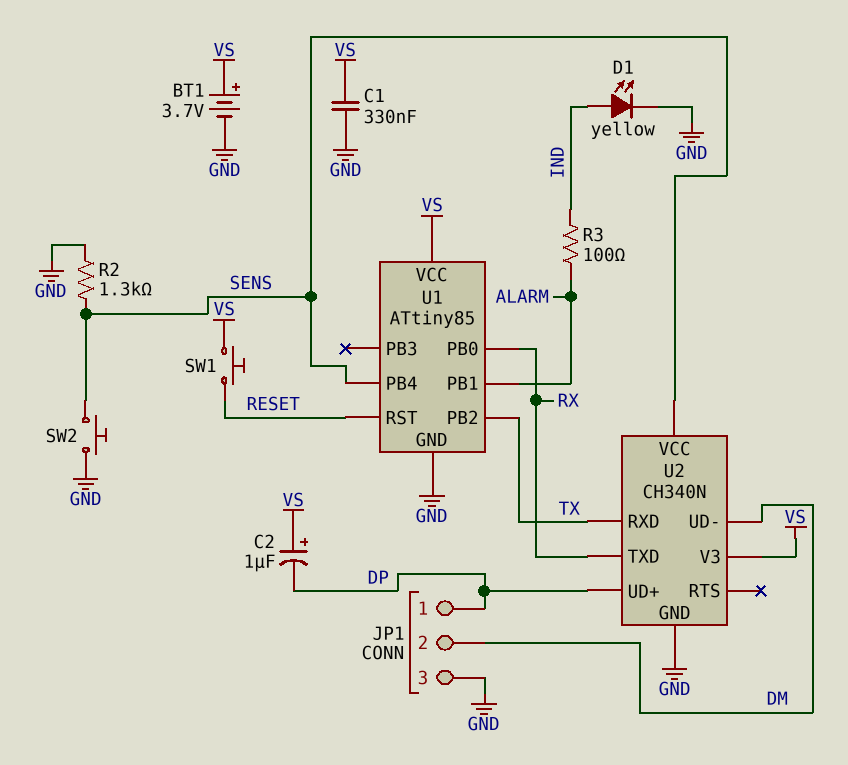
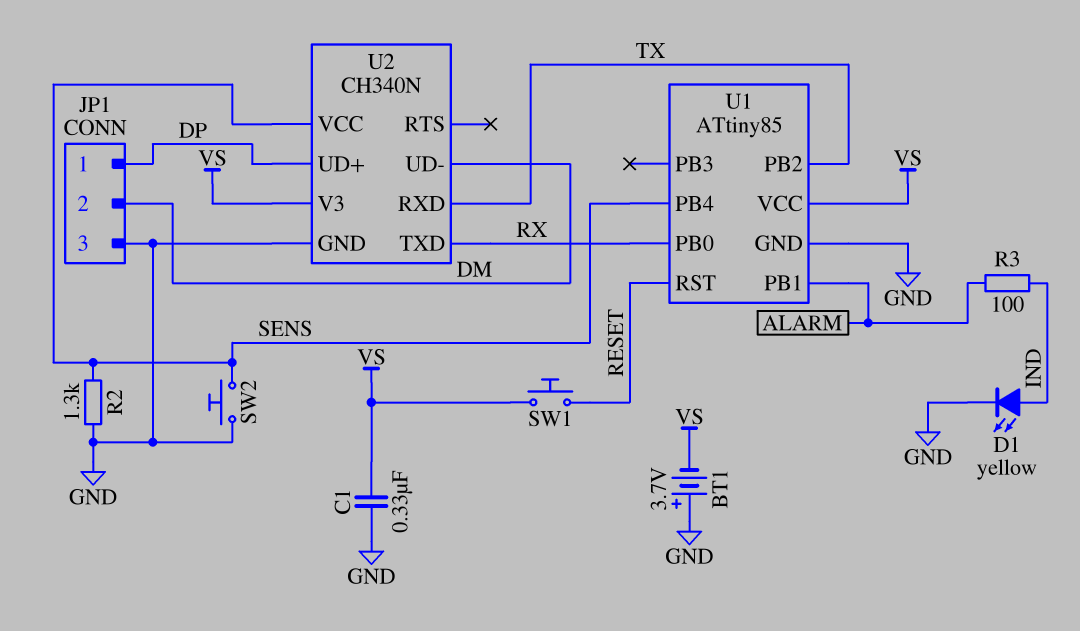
BT1: 3.7V (plus VS, minus GND) -> 3.7V (plus GND, minus VS)
C2: 1uF (plus VS, minus DP) -> none

